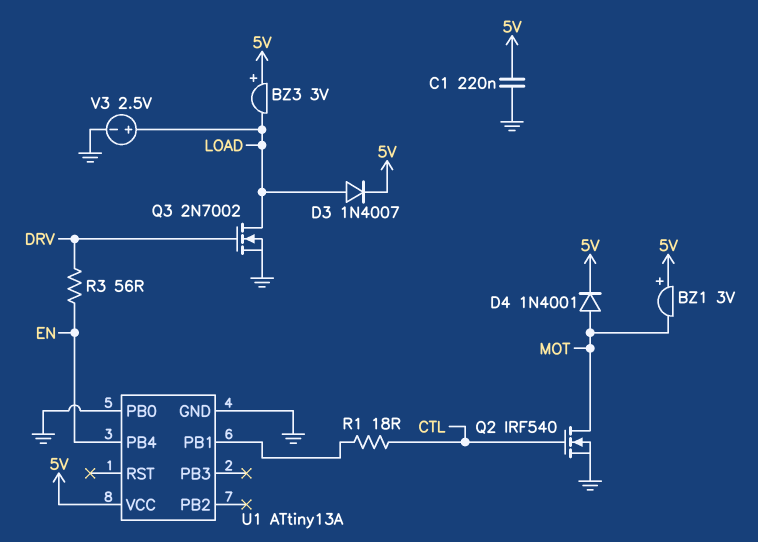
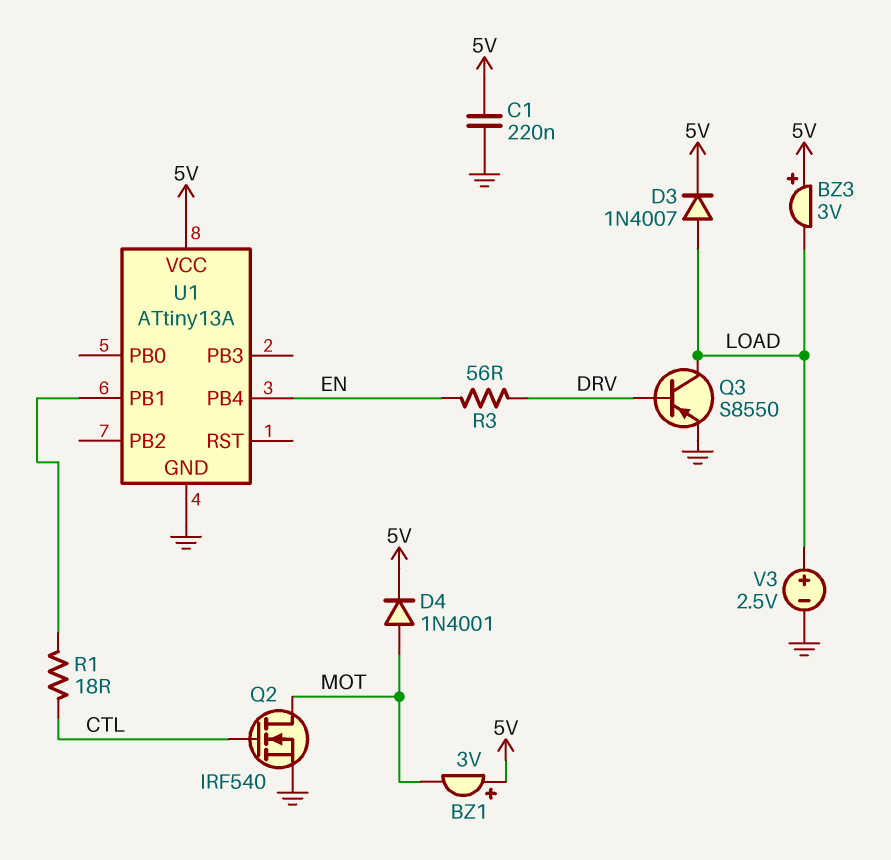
Q3: NMOS 2N7002 (G DRV, D LOAD, S GND) -> PNP S8550 (B DRV, C LOAD, E GND)
U1 pin PB0: GND -> none

